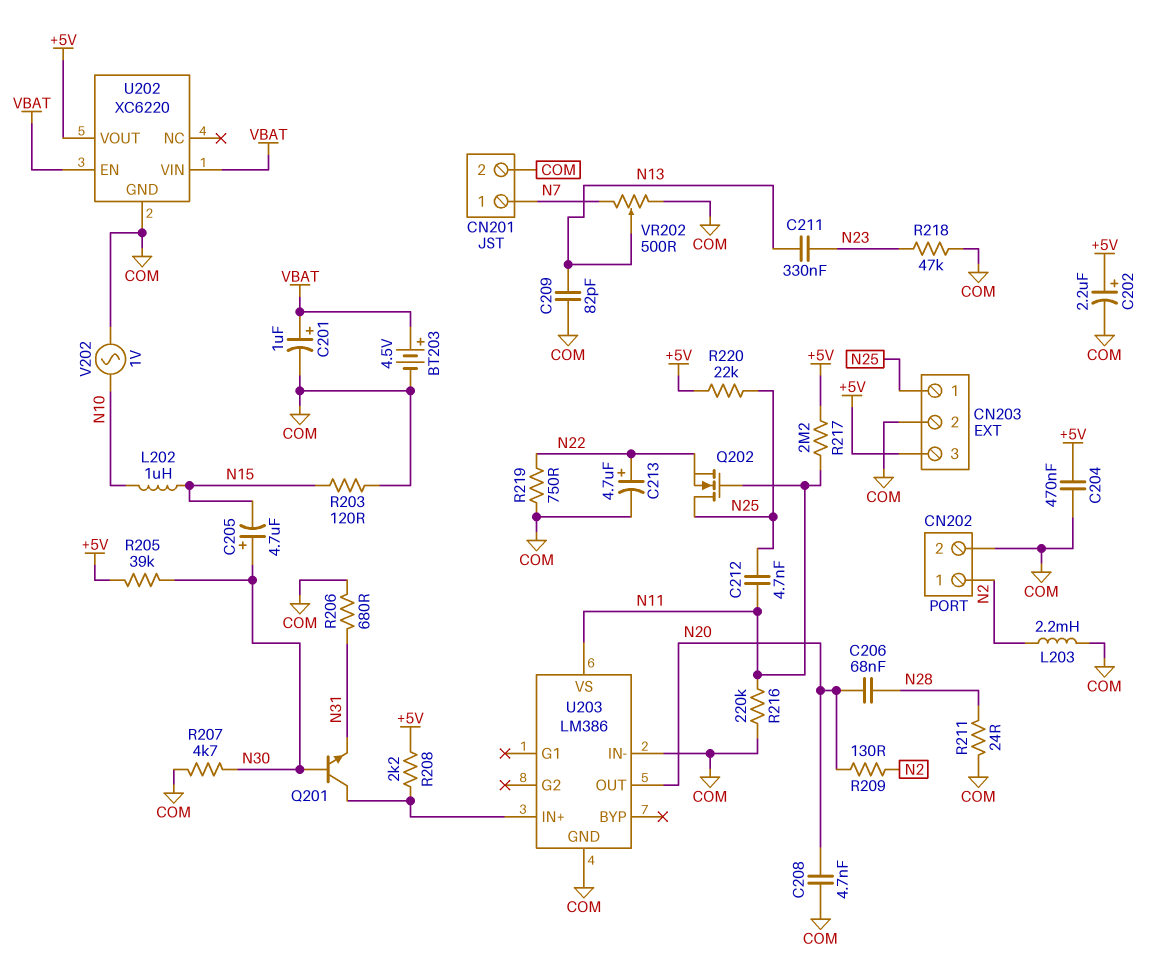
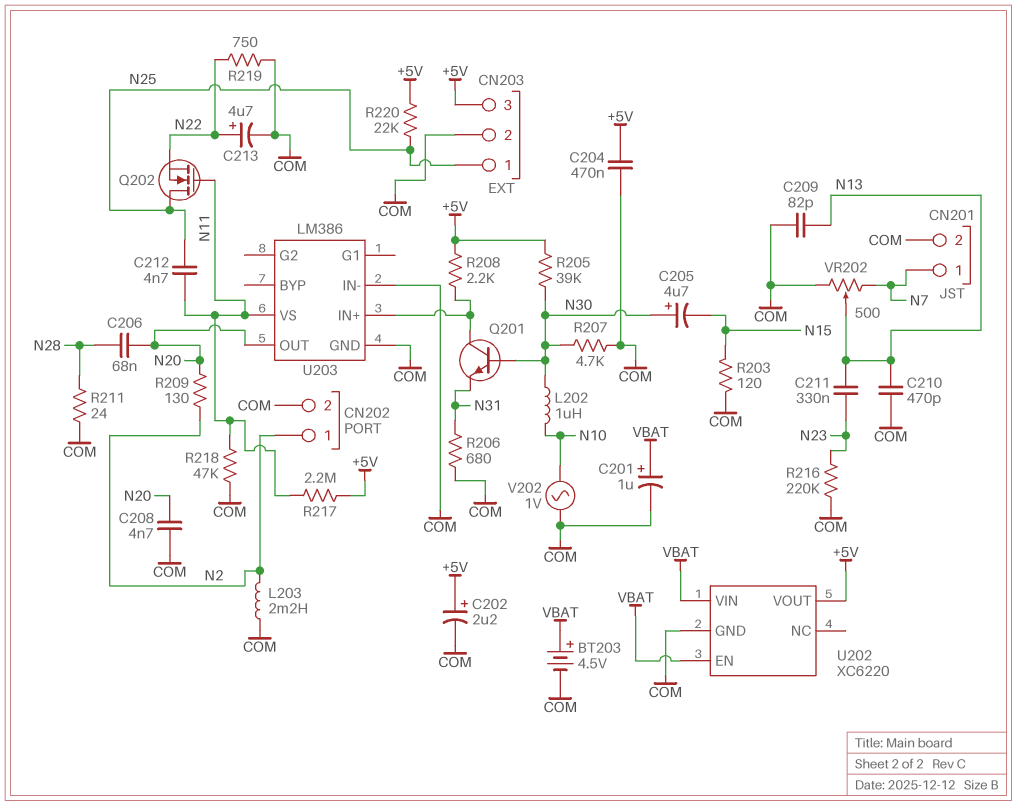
C210: none -> 470pF (COM, N13)
L202: 1uH (N10, N15) -> 1uH (N10, N30)
R216: 220k (COM, N11) -> 220k (COM, N23)
R218: 47k (COM, N23) -> 47k (COM, N11)

